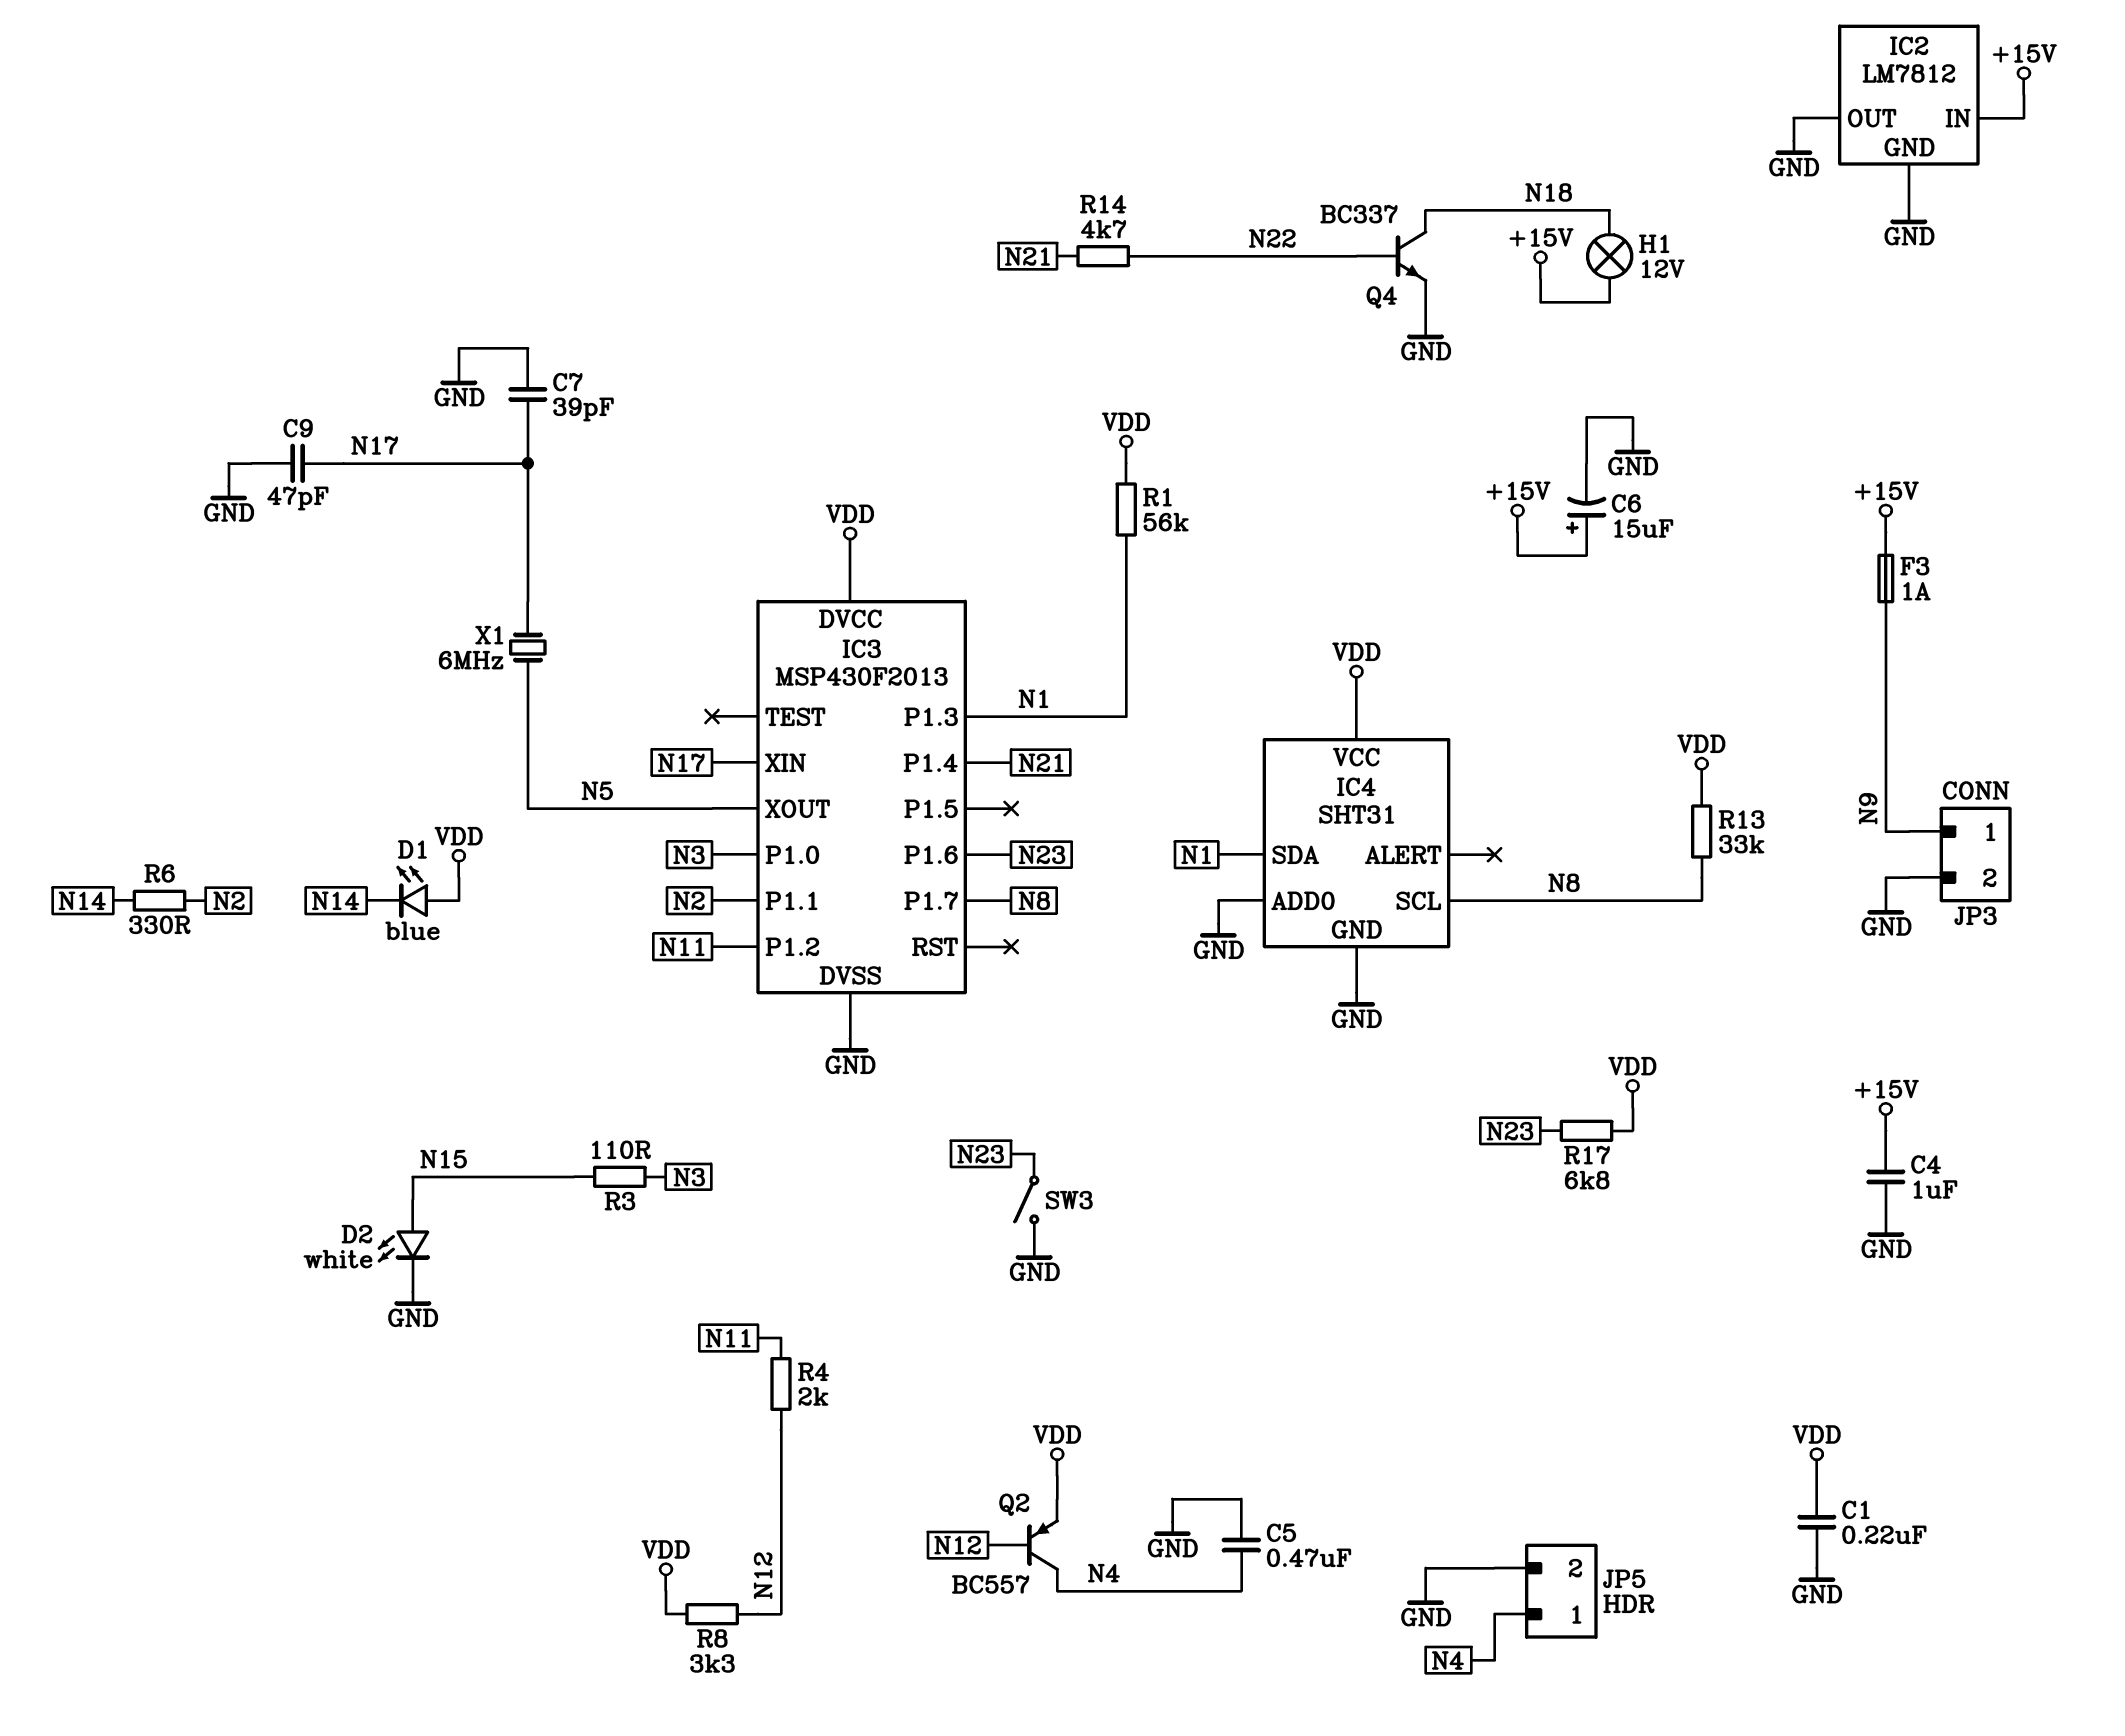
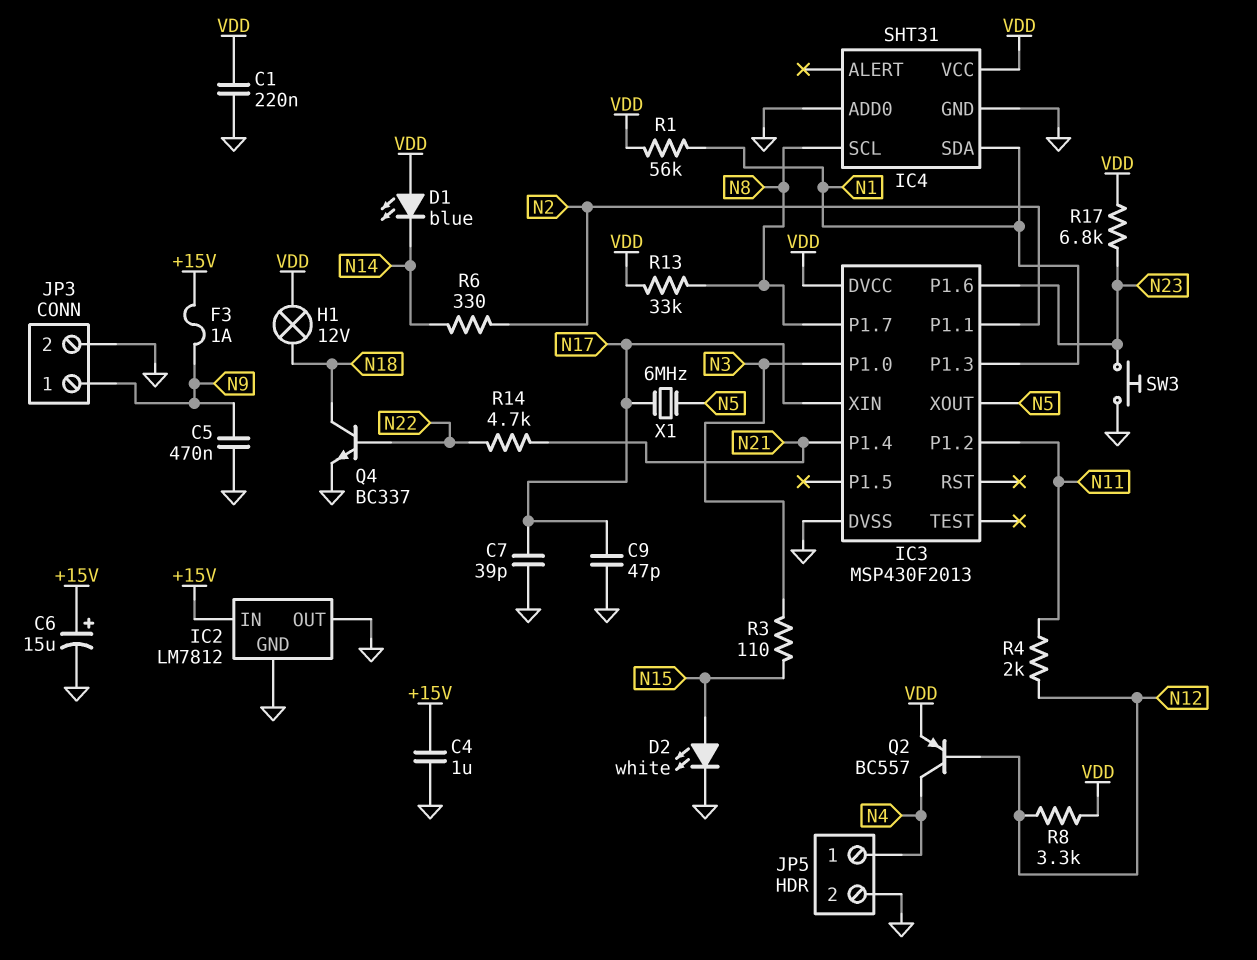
C5: 470nF (GND, N4) -> 470nF (GND, N9)
H1: lamp 12V (+15V, N18) -> lamp 12V (N18, VDD)
SW3: switch (GND, N23) -> button (GND, N23)

